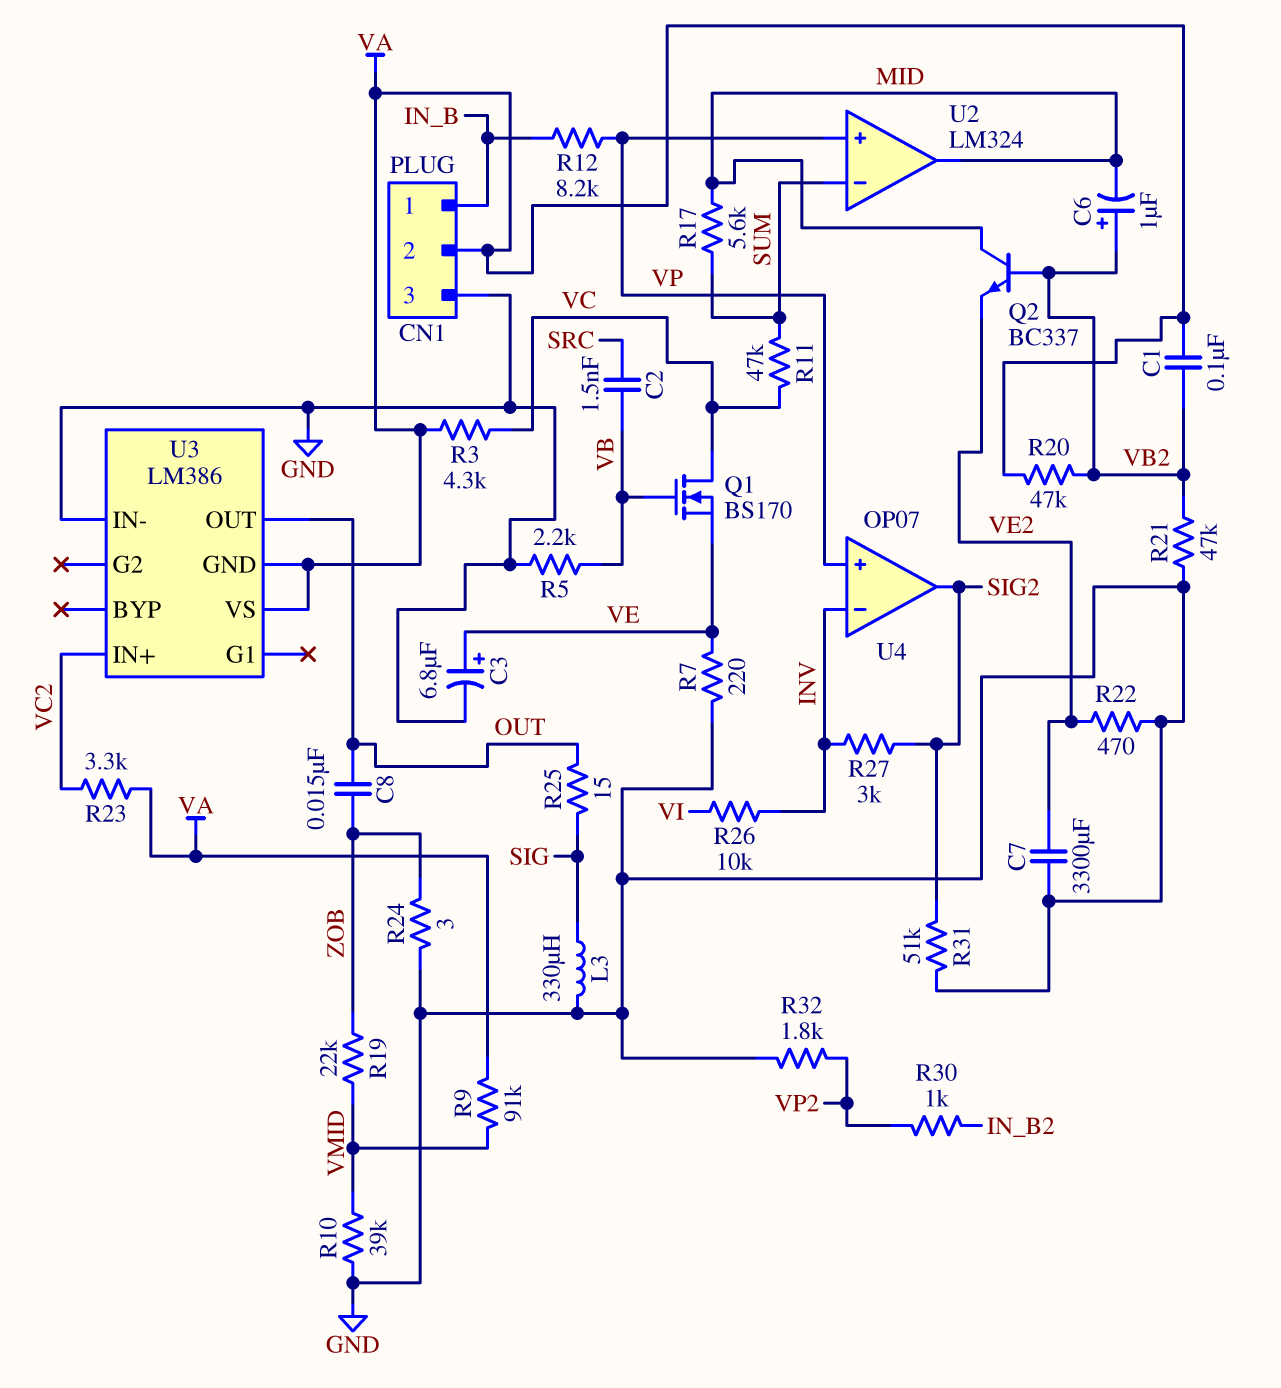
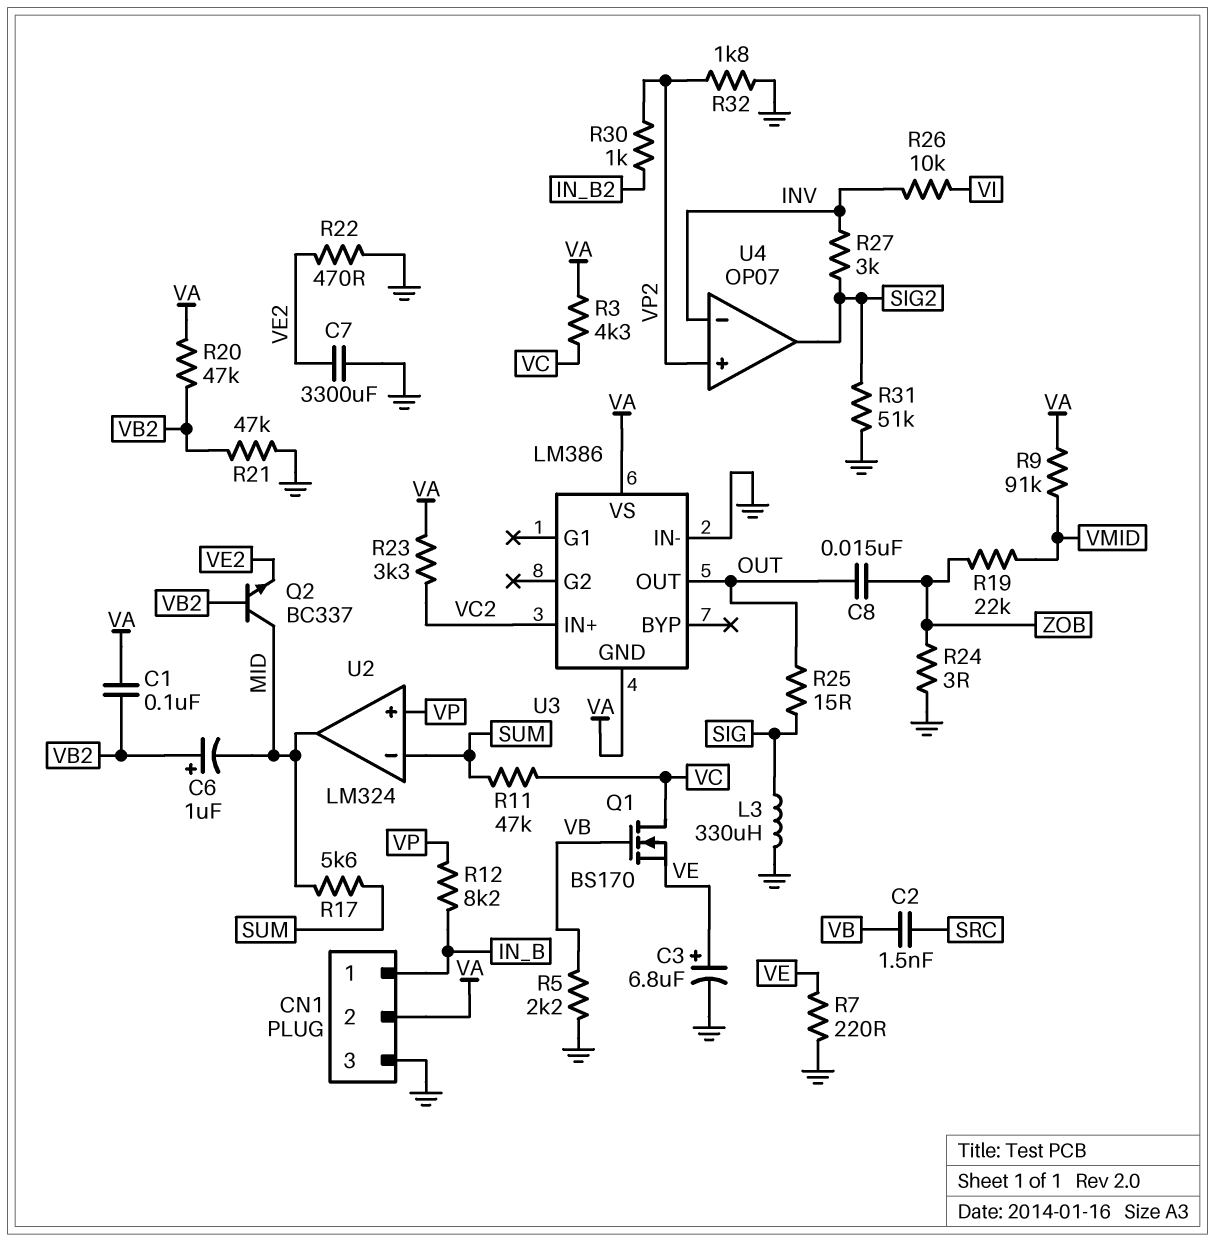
R10: 39k (GND, VMID) -> none
U4 pin in+: VP -> VP2

